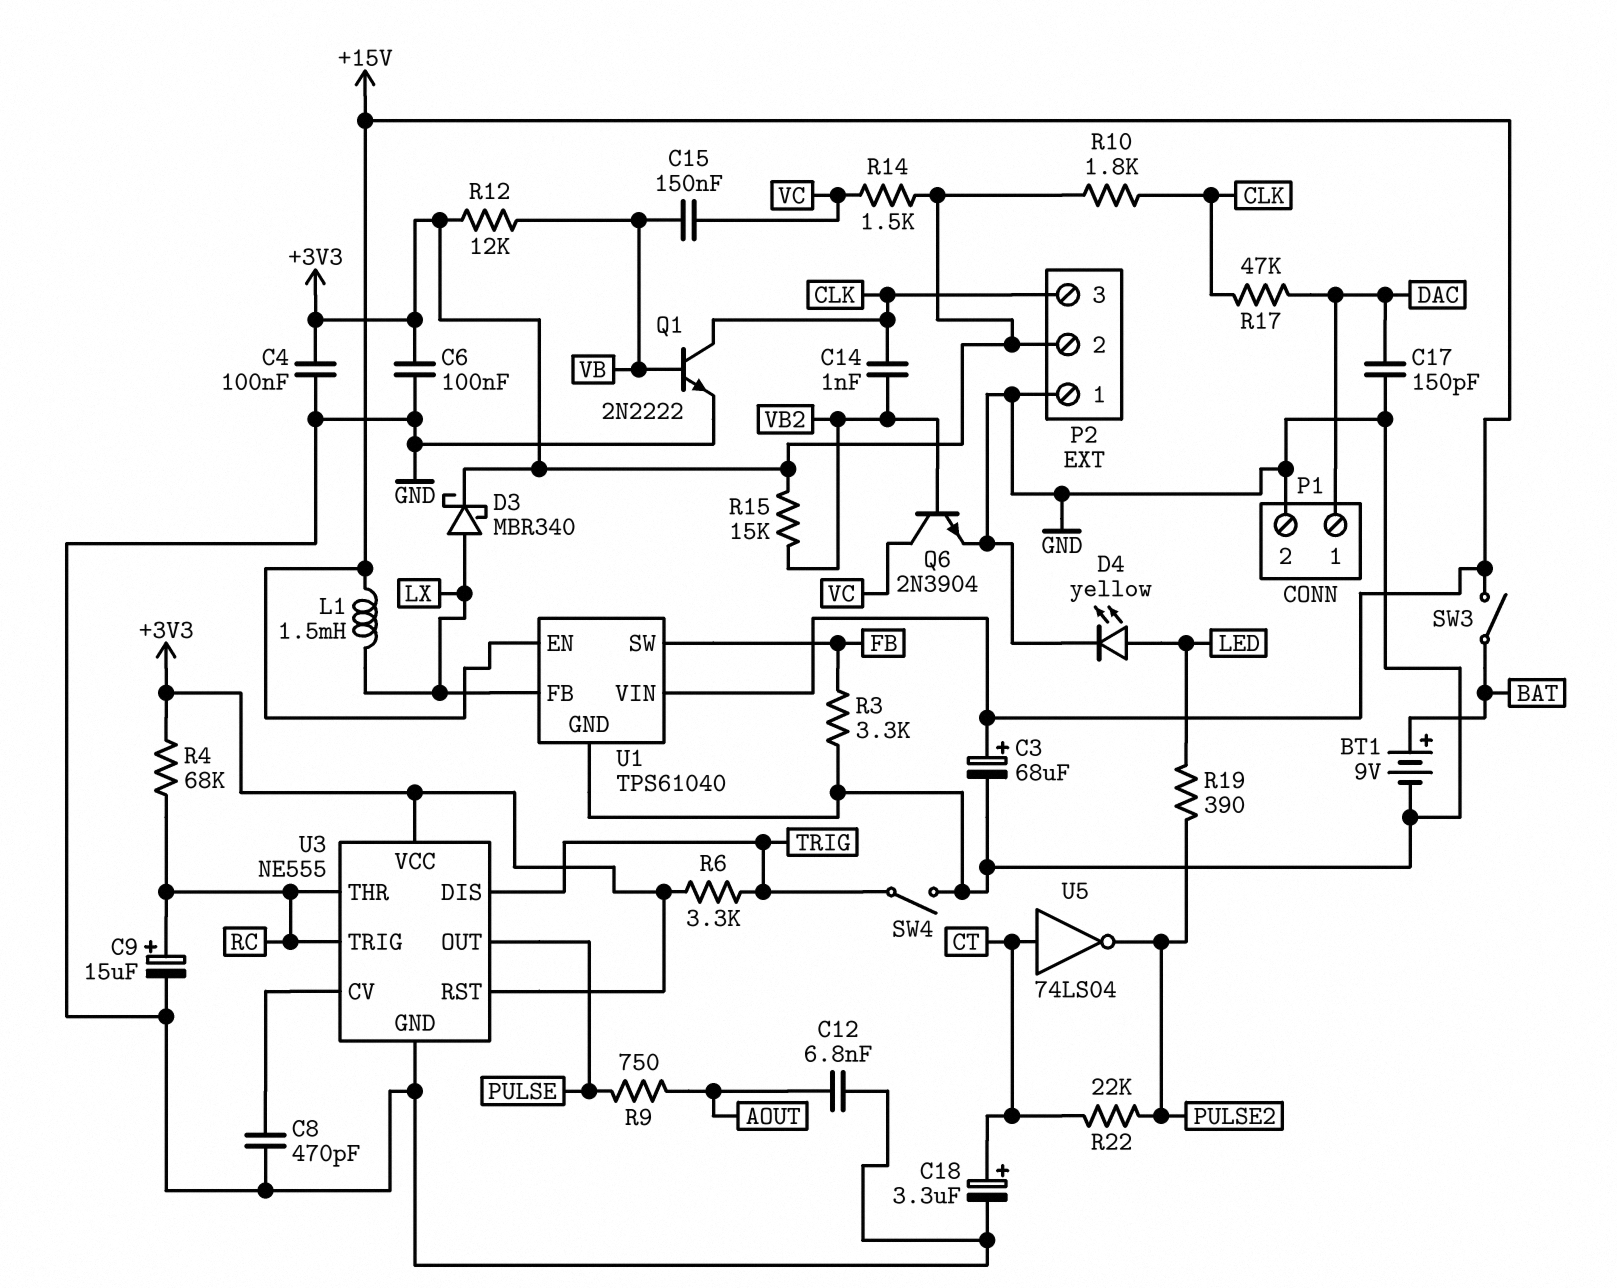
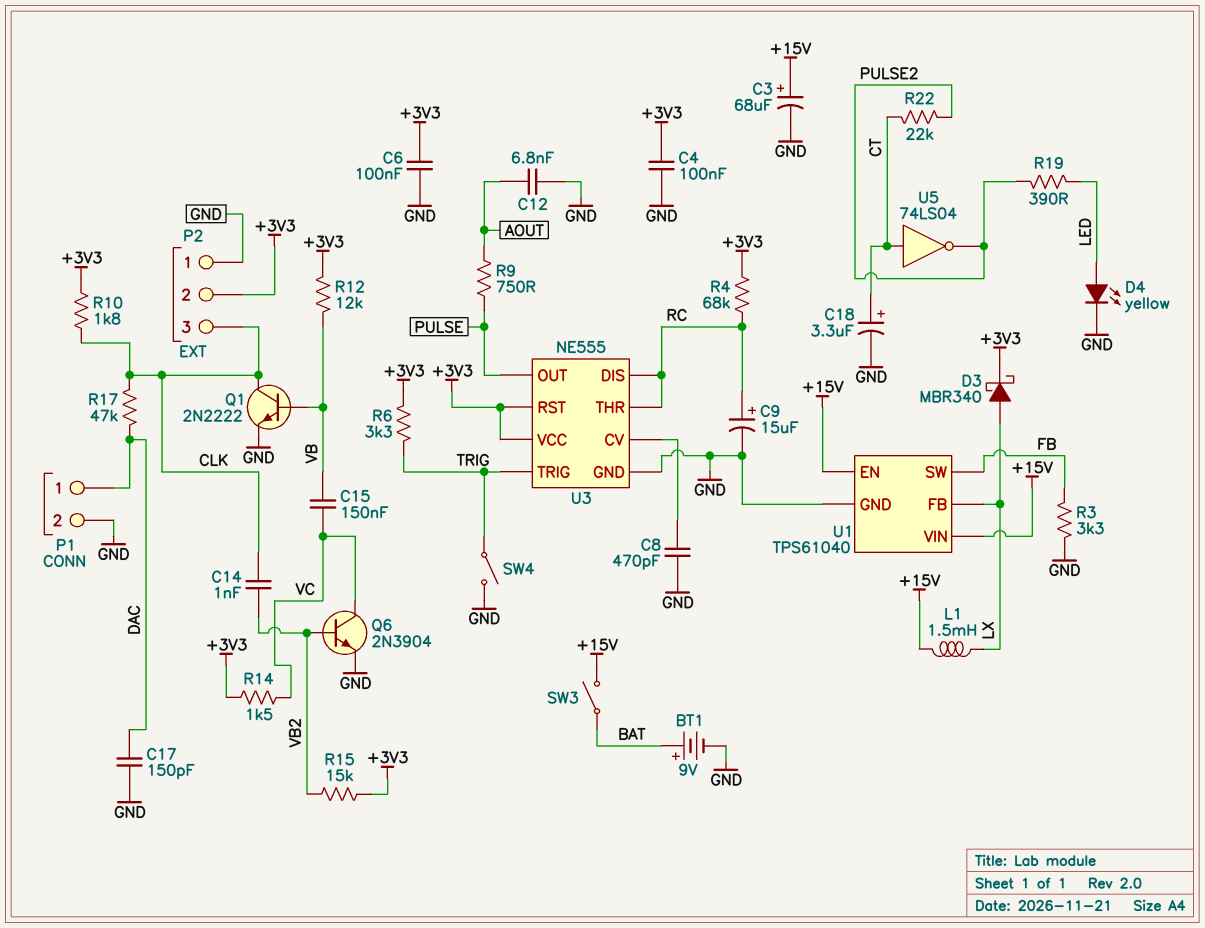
U3 pin DIS: TRIG -> RC
U3 pin TRIG: RC -> TRIG

